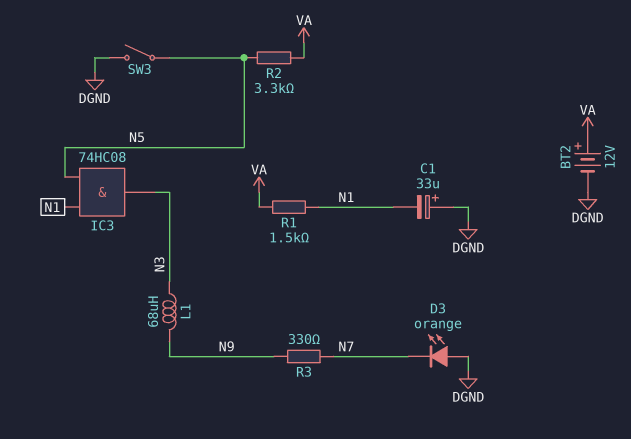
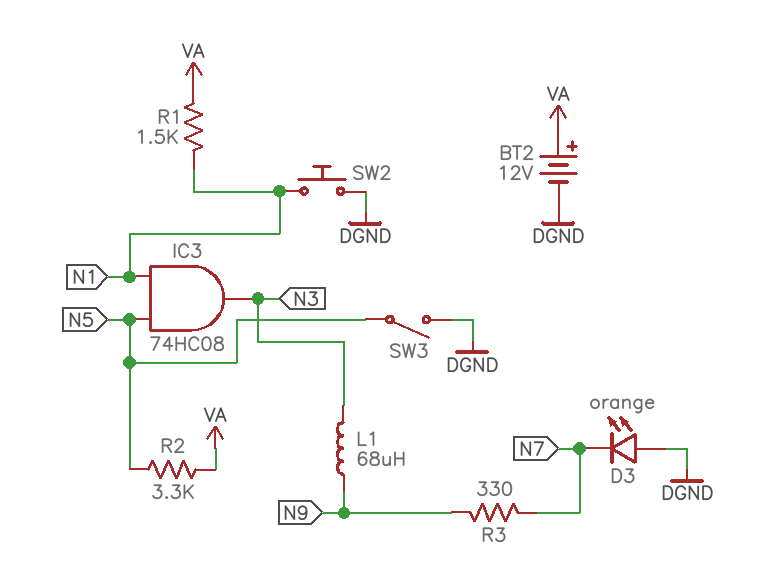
C1: 33uF (plus DGND, minus N1) -> none
SW2: none -> button (DGND, N1)

